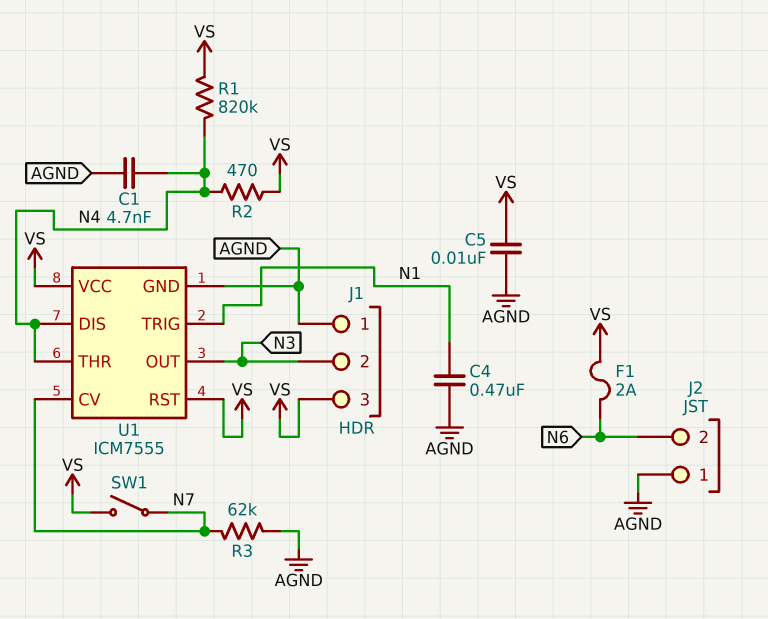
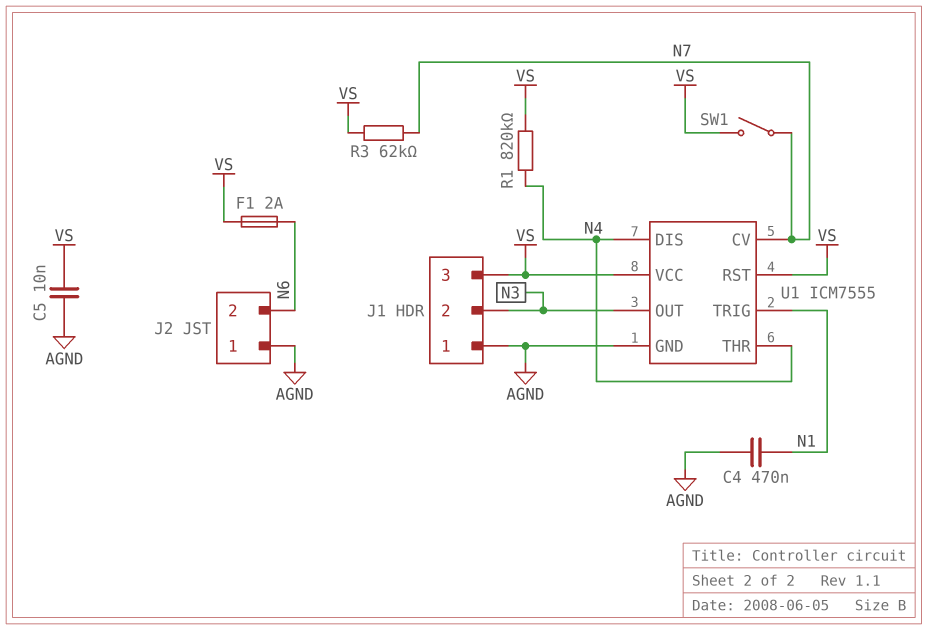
C1: 4.7nF (AGND, N4) -> none
R2: 470 (N4, VS) -> none
R3: 62k (AGND, N7) -> 62k (N7, VS)

